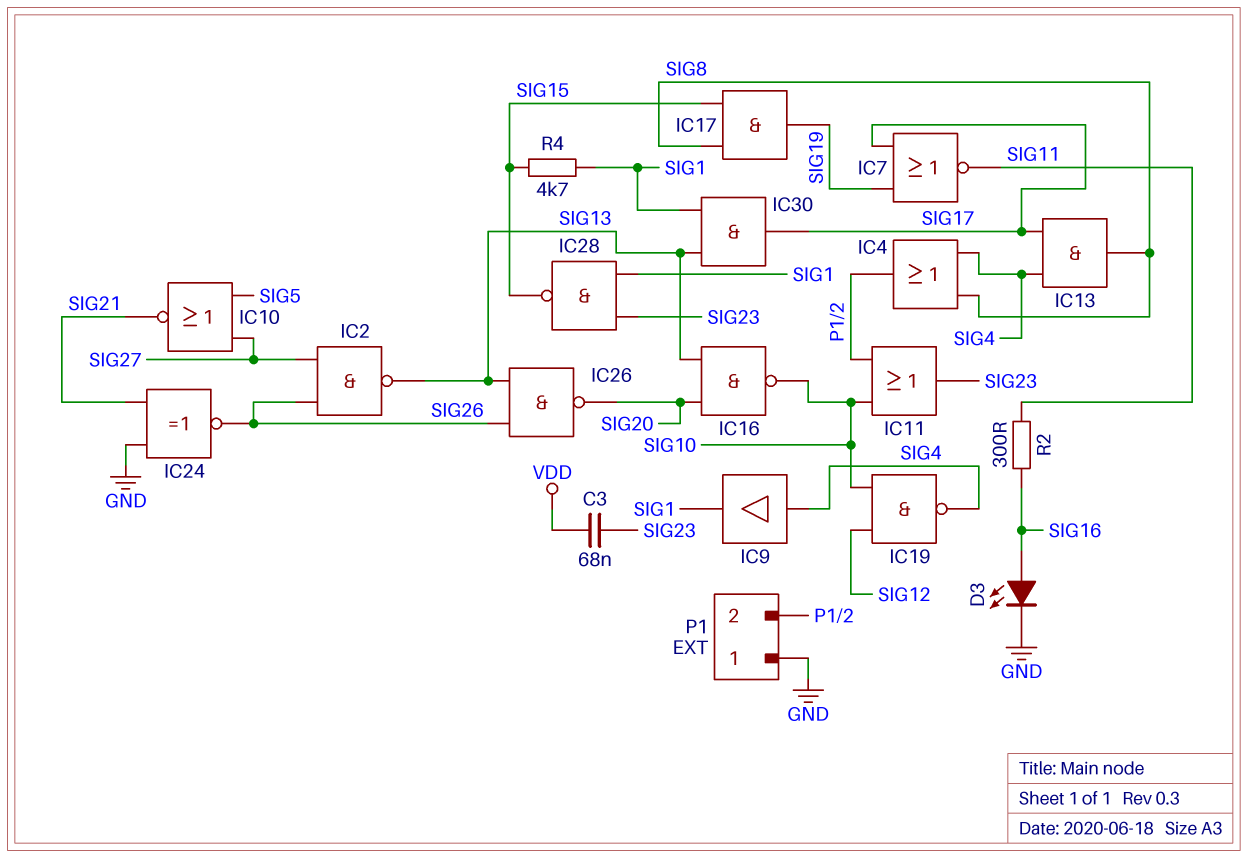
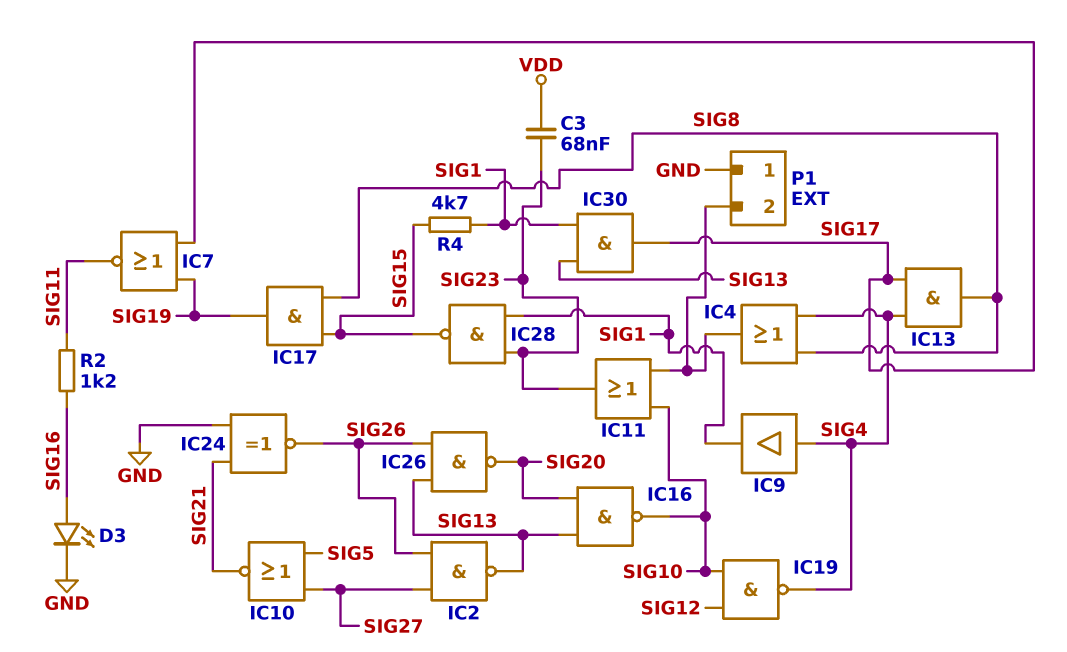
R2: 300 (SIG11, SIG16) -> 1.2k (SIG11, SIG16)

